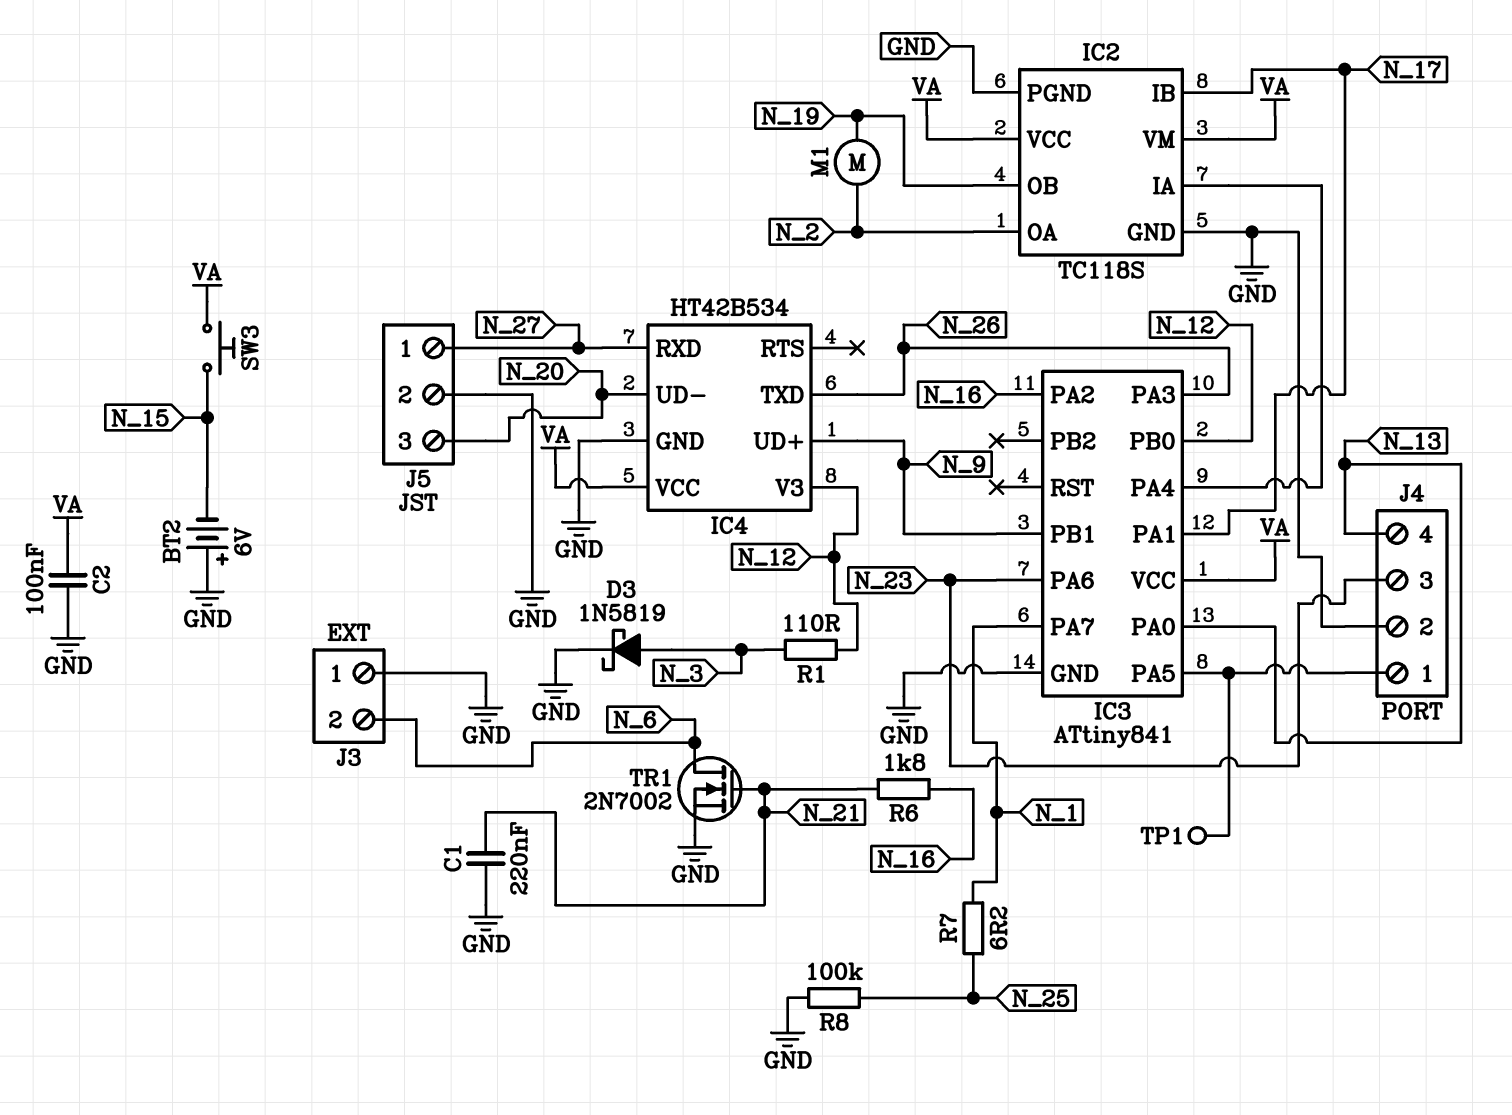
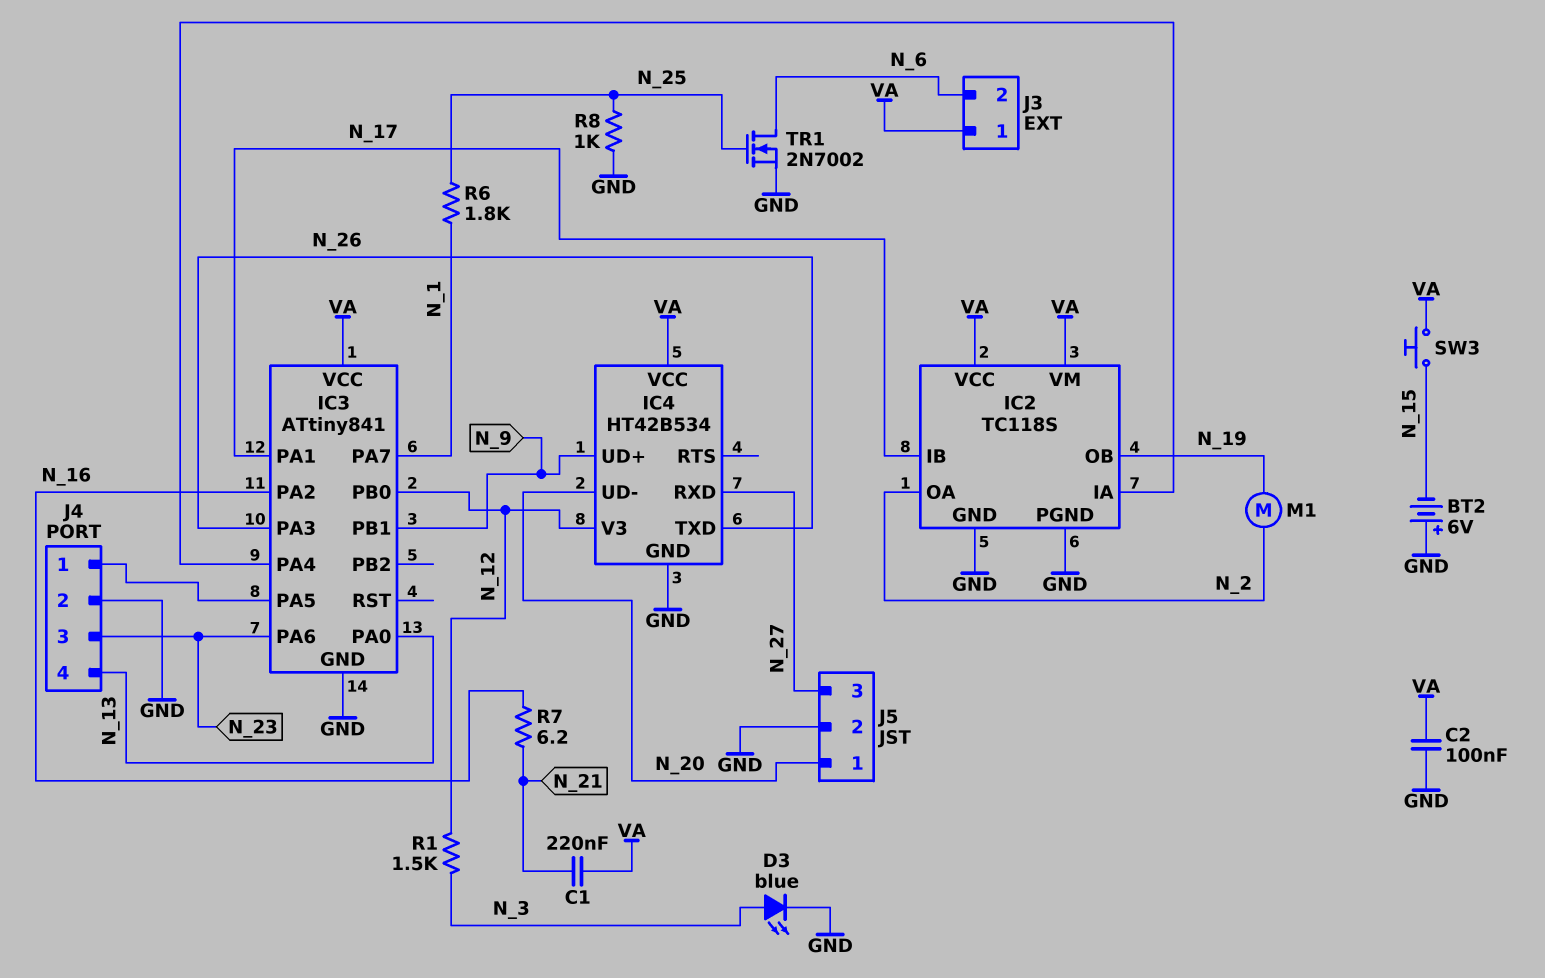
C1: 220nF (GND, N_21) -> 220nF (N_21, VA)
D3: schottky 1N5819 (A N_3, K GND) -> LED blue (A N_3, K GND)
J3 pin 1: GND -> VA
J5 pin 1: N_27 -> N_20
J5 pin 3: N_20 -> N_27
R1: 110 (N_3, N_12) -> 1.5k (N_3, N_12)
R6: 1.8k (N_16, N_21) -> 1.8k (N_1, N_25)
R7: 6.2 (N_1, N_25) -> 6.2 (N_16, N_21)
R8: 100k (GND, N_25) -> 1k (GND, N_25)
TP1: test point (IC3/PA5) -> none
TR1: NMOS 2N7002 (G N_21, D N_6, S GND) -> NMOS 2N7002 (G N_25, D N_6, S GND)

